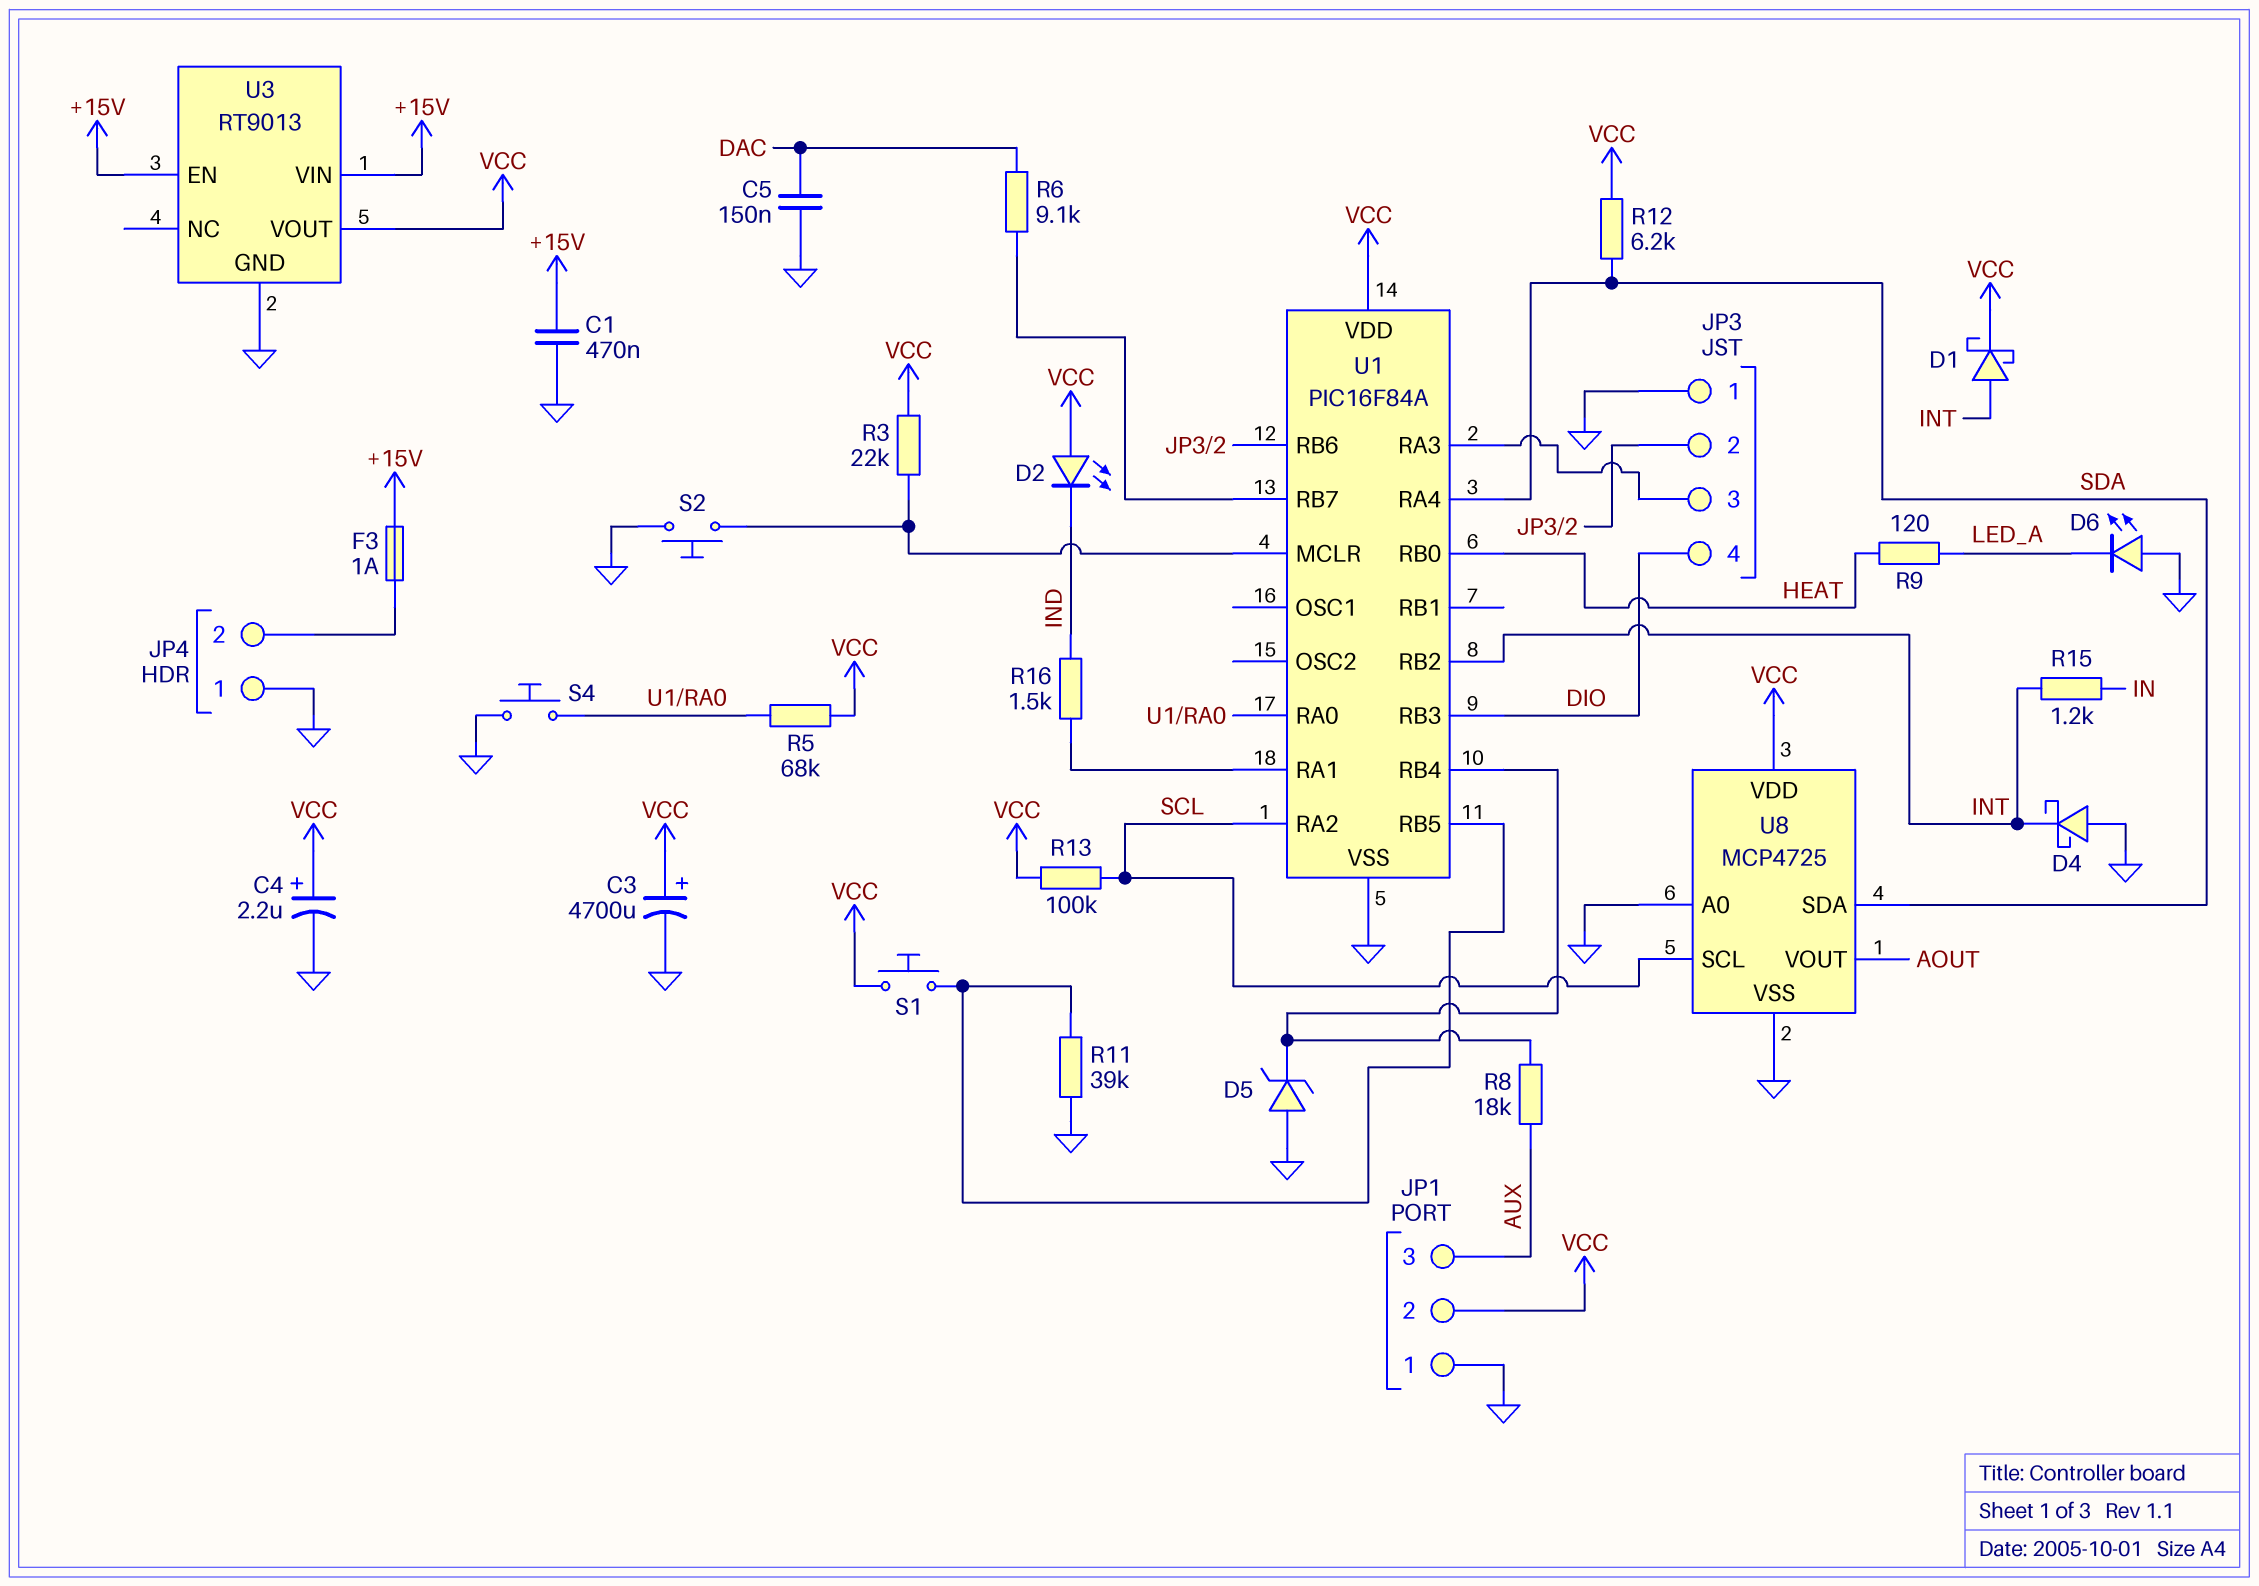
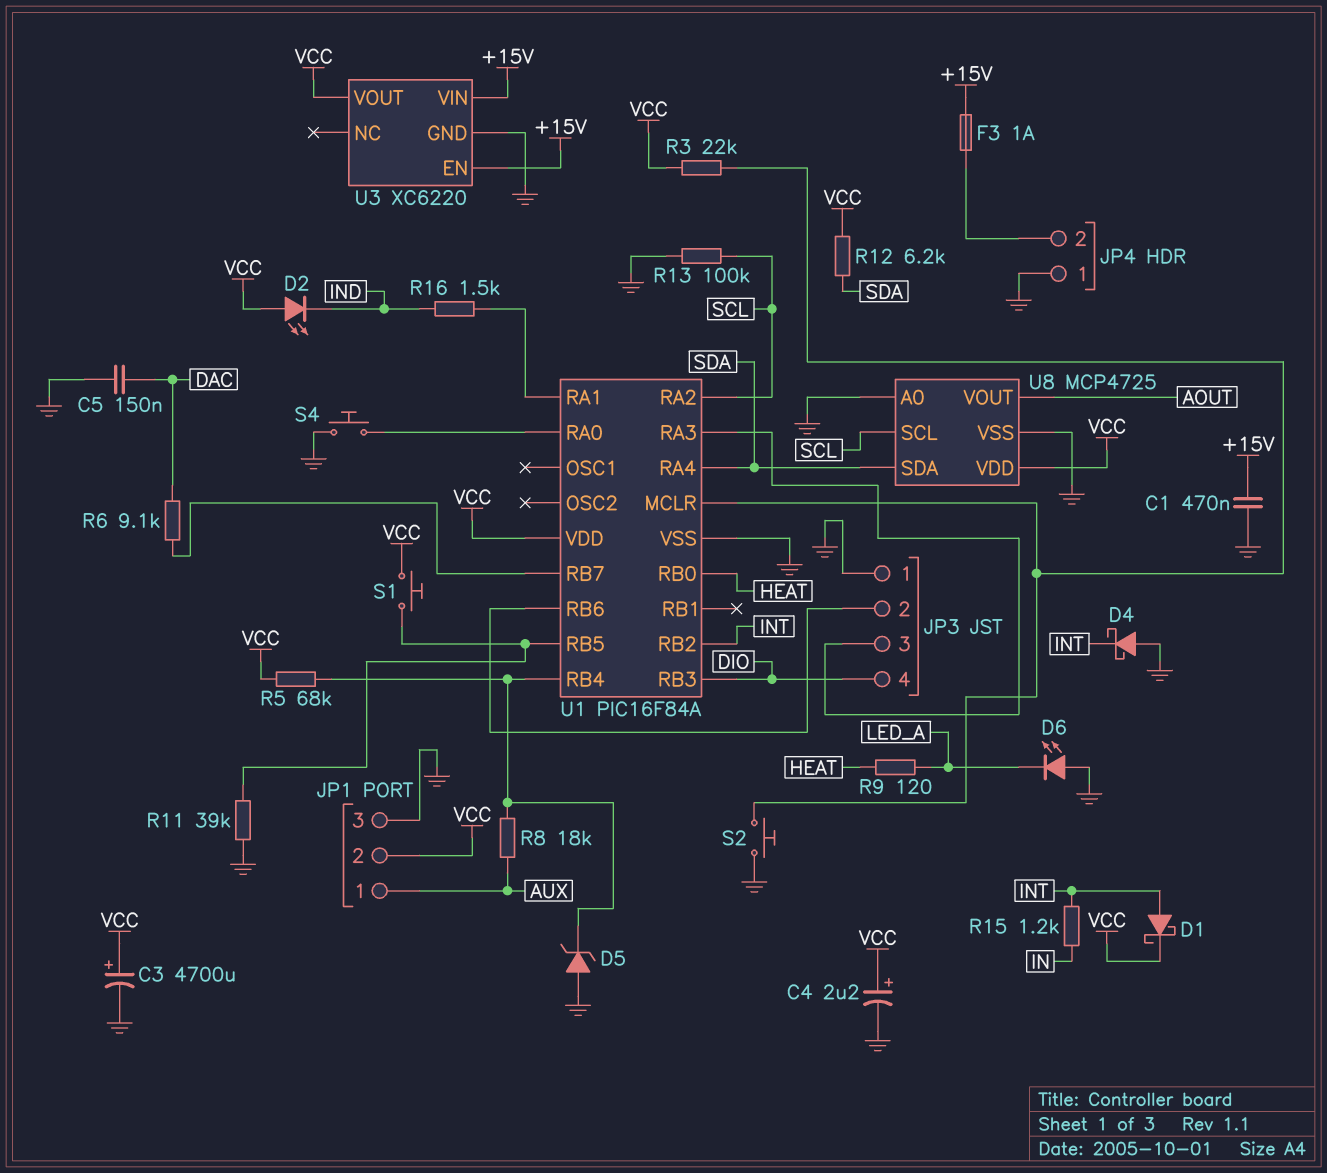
JP1 pin 1: GND -> AUX
JP1 pin 3: AUX -> GND
R5: 68k (U1/RA0, VCC) -> 68k (U1/RB4, VCC)
R13: 100k (SCL, VCC) -> 100k (GND, SCL)
U3: RT9013 -> XC6220

